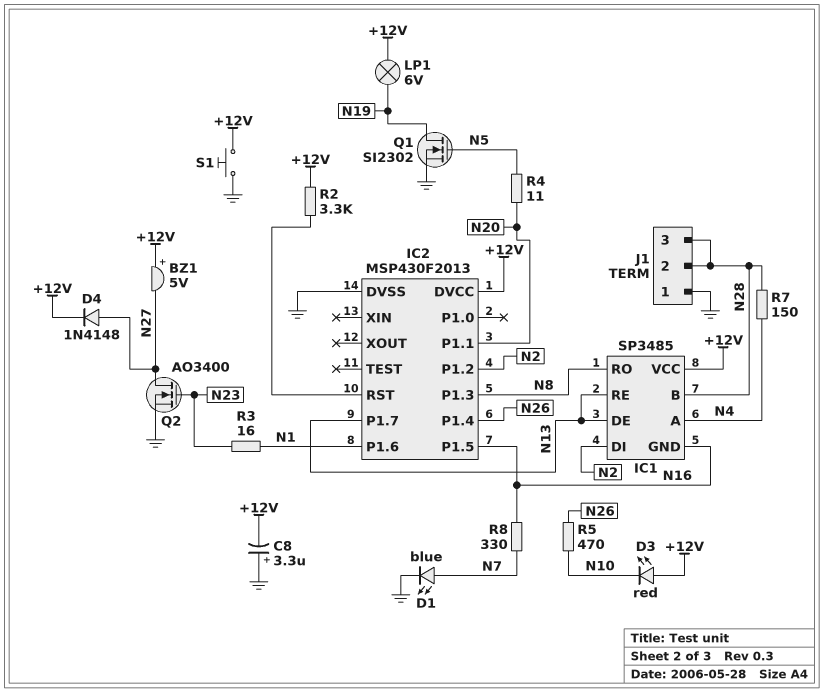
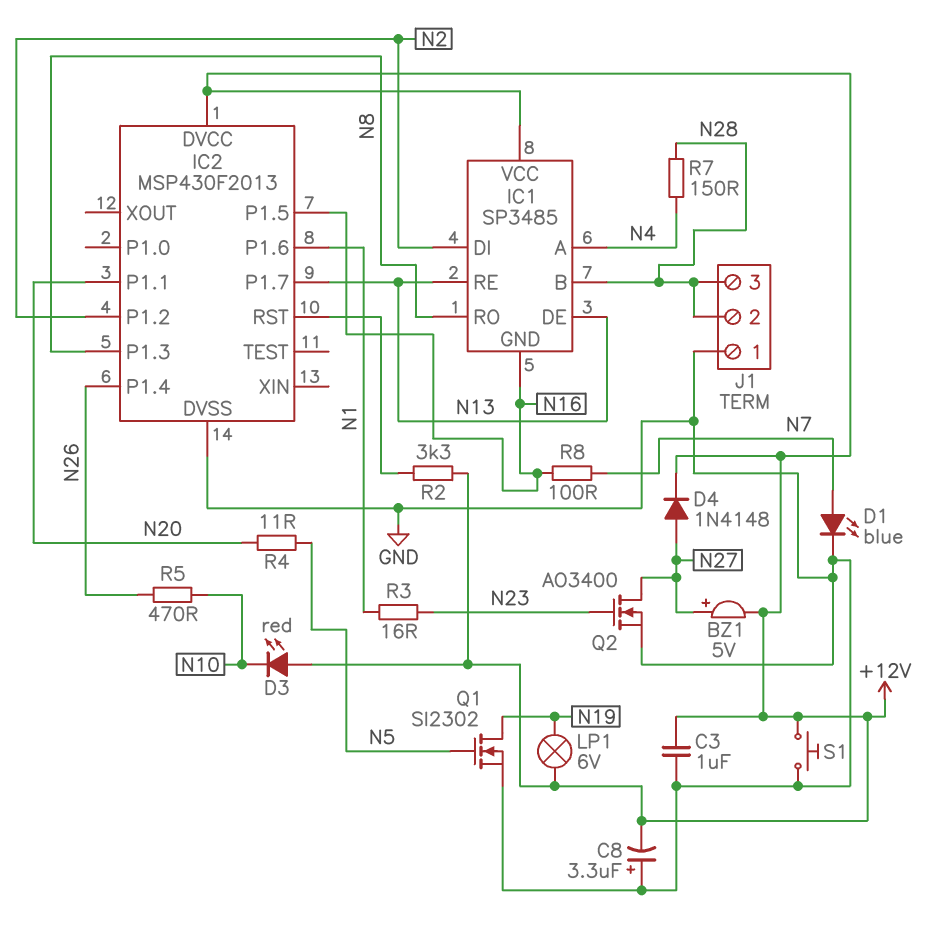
BZ1: buzzer 5V (plus +12V, minus N27) -> buzzer 5V (plus N27, minus +12V)
C3: none -> 1uF (+12V, GND)
R8: 330 (N7, N16) -> 100 (N7, N16)

